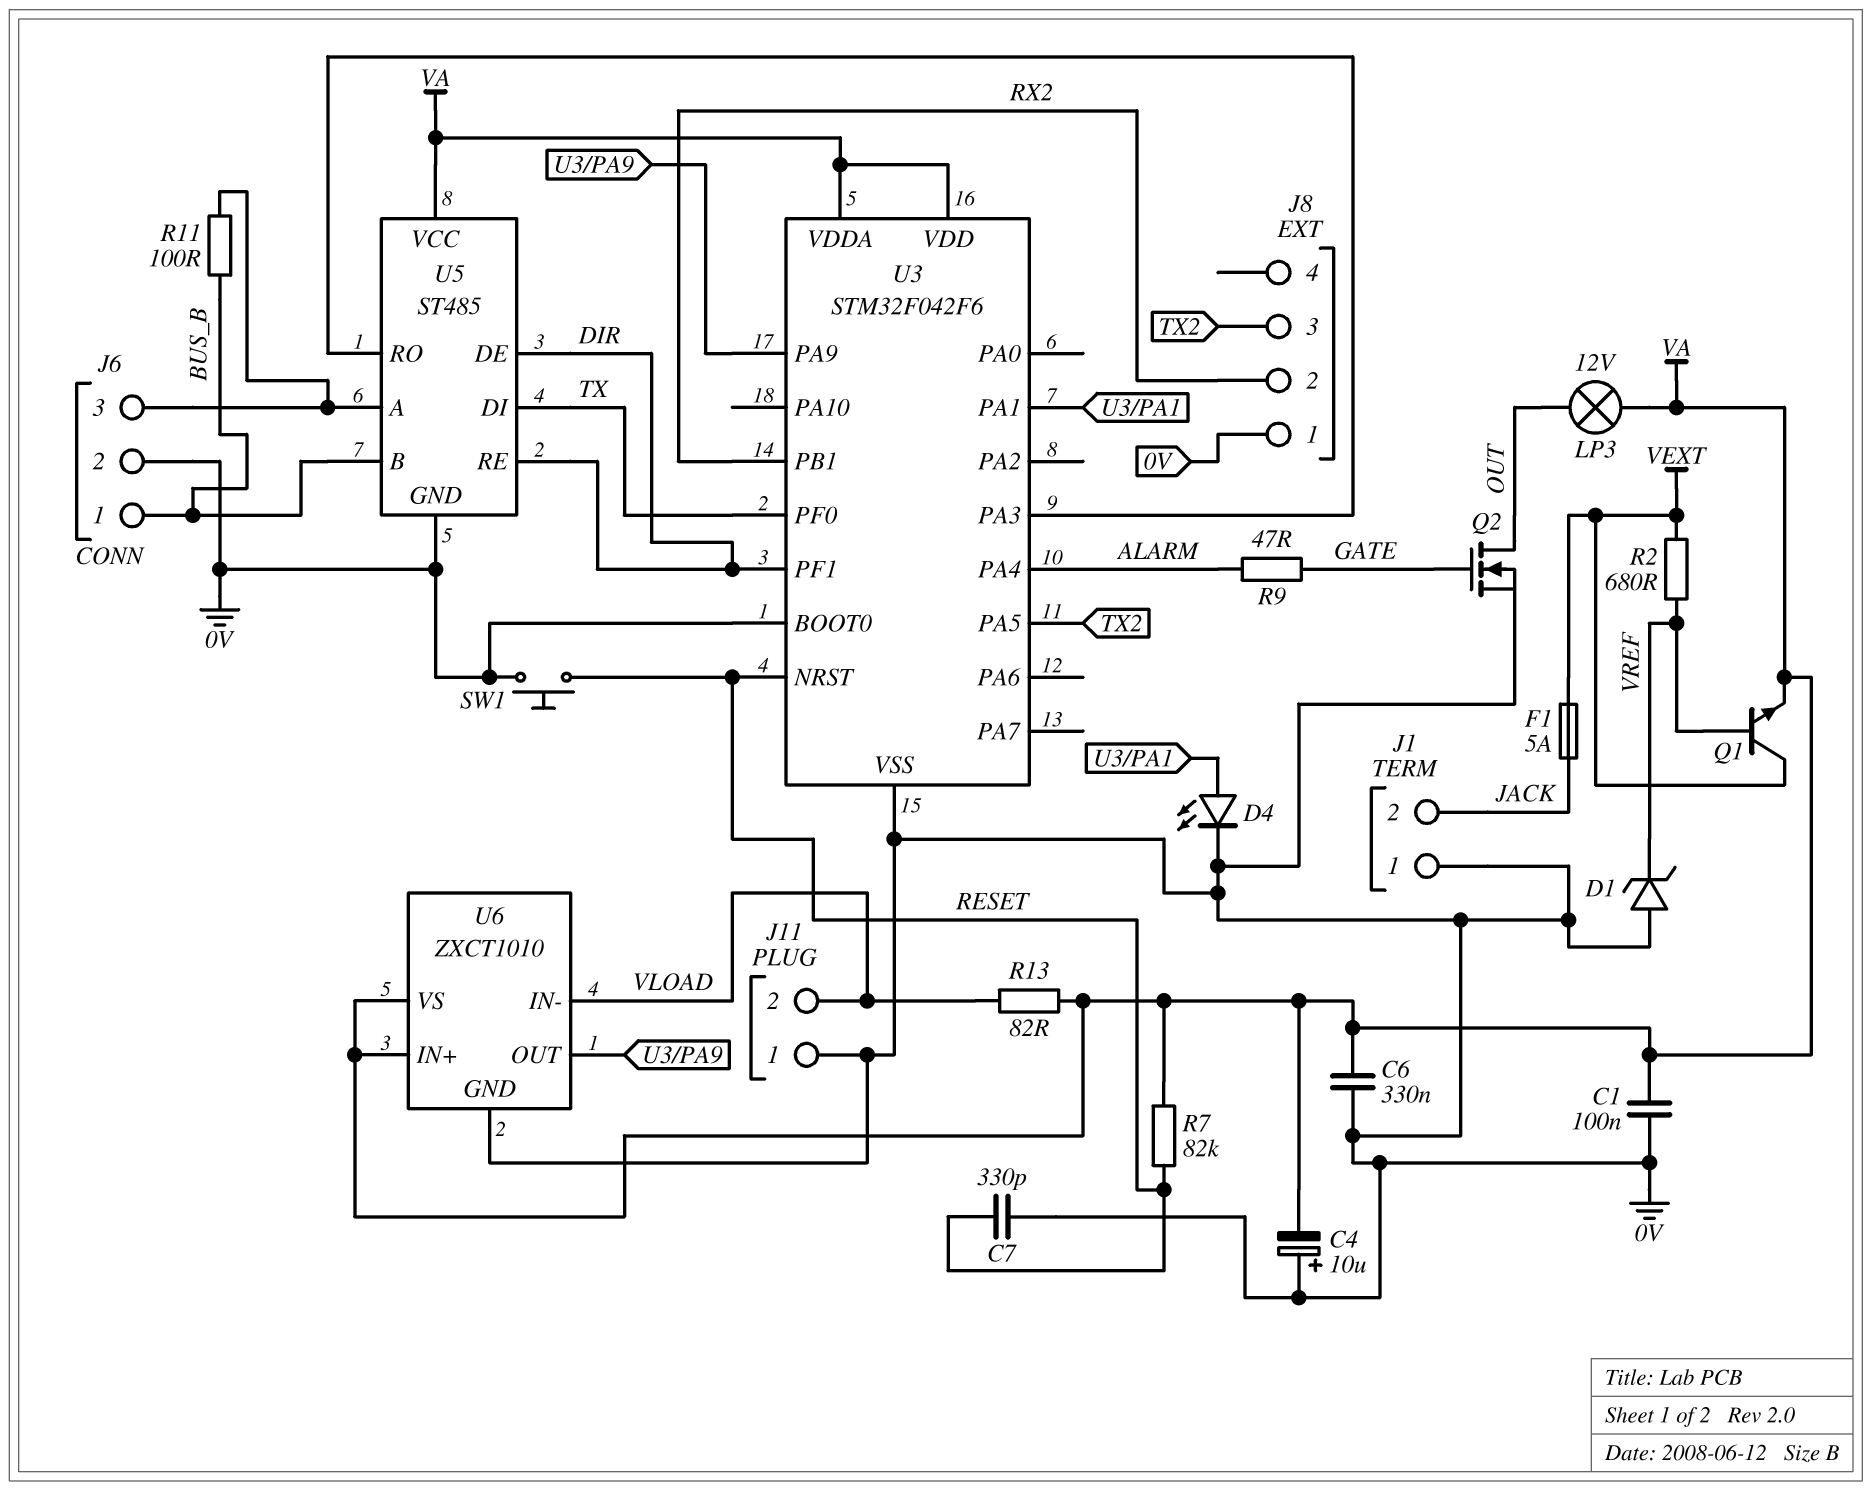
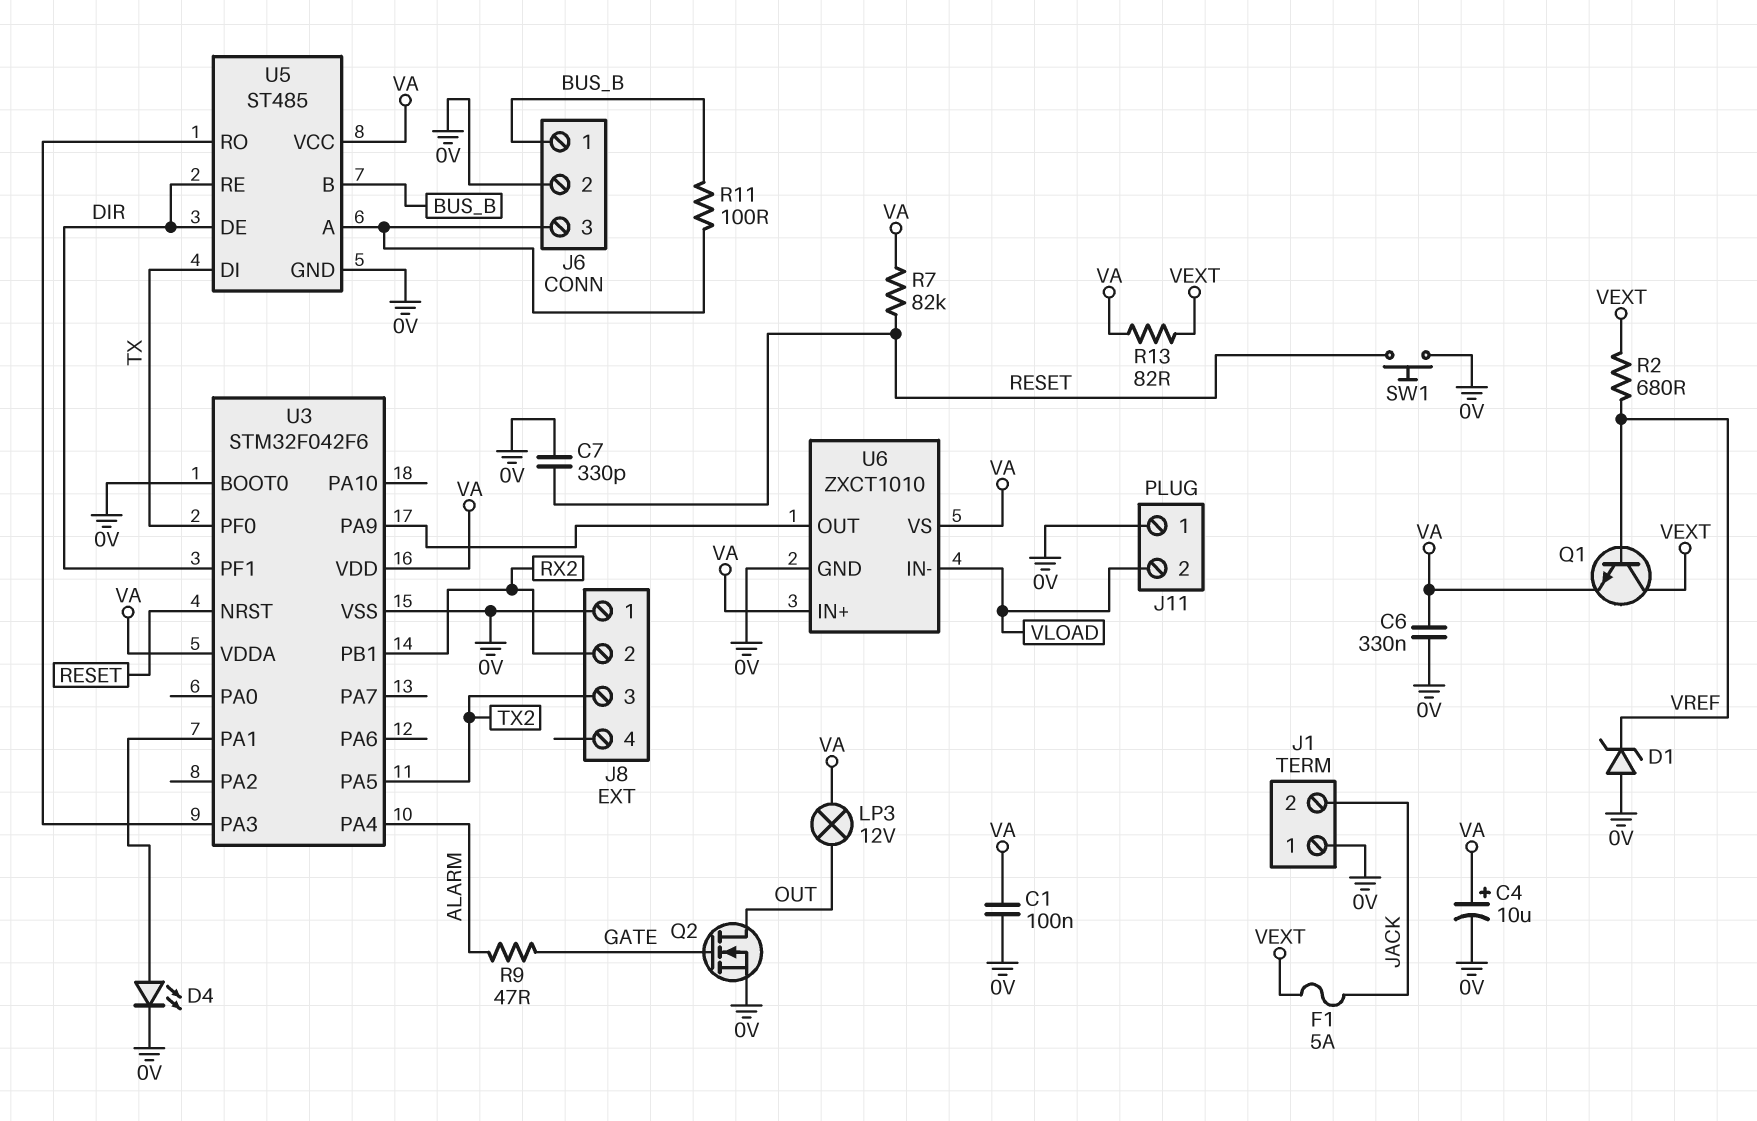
C4: 10uF (plus 0V, minus VA) -> 10uF (plus VA, minus 0V)
R13: 82 (VA, VLOAD) -> 82 (VA, VEXT)

